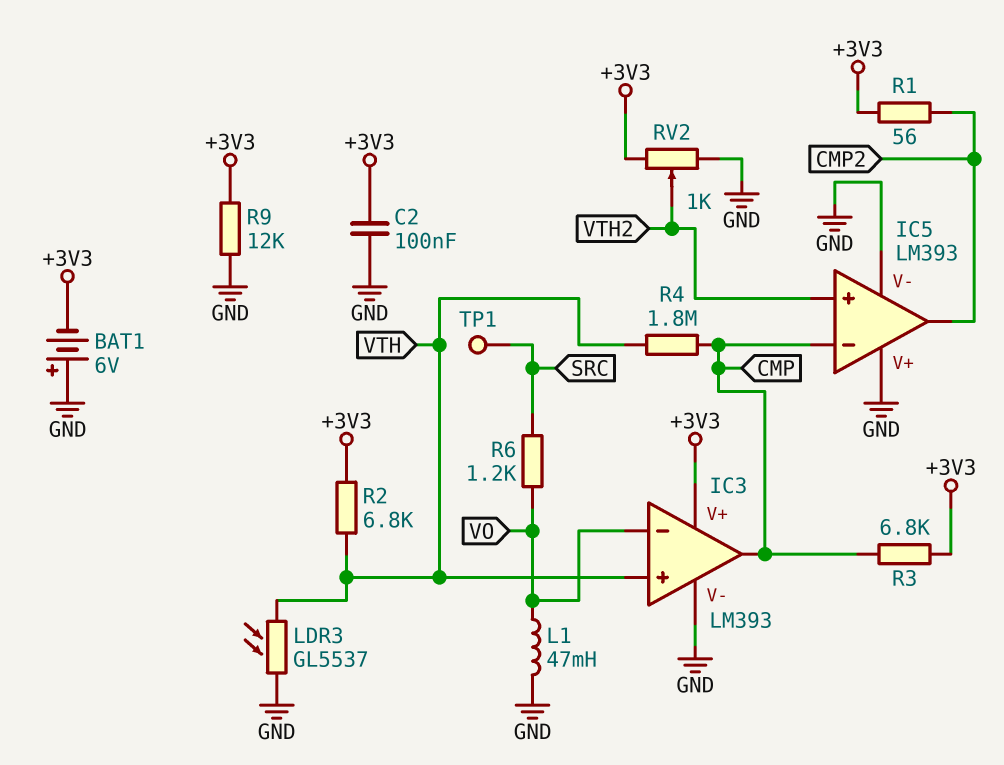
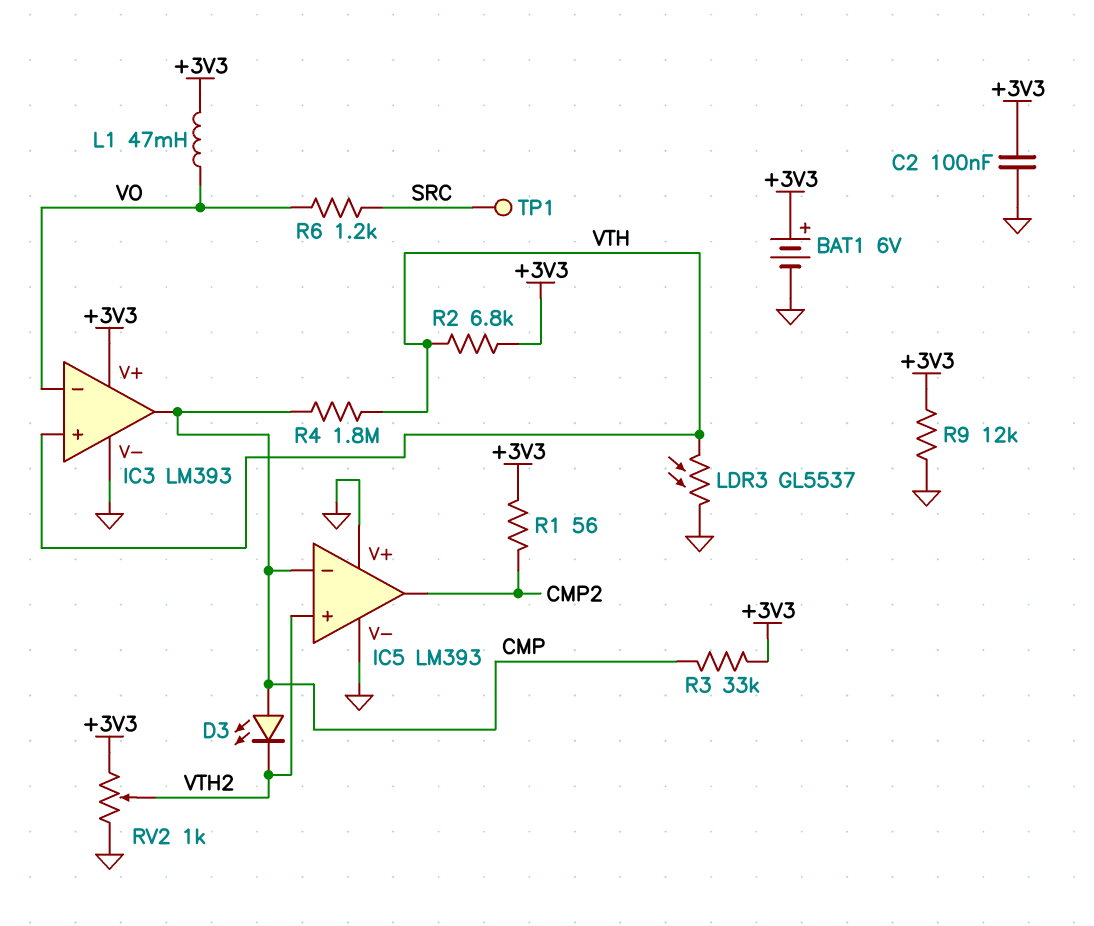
BAT1: 6V (plus GND, minus +3V3) -> 6V (plus +3V3, minus GND)
D3: none -> LED (A CMP, K VTH2)
L1: 47mH (GND, VO) -> 47mH (+3V3, VO)
R3: 6.8k (+3V3, CMP) -> 33k (+3V3, CMP)

